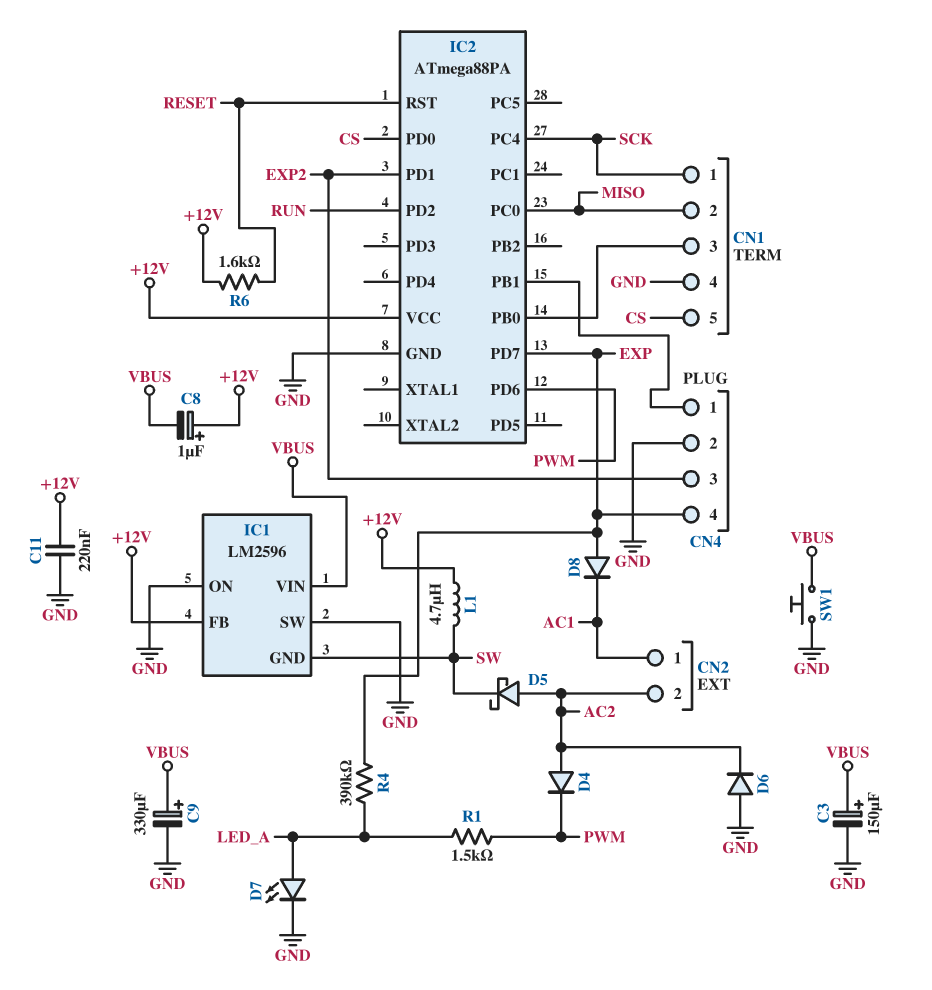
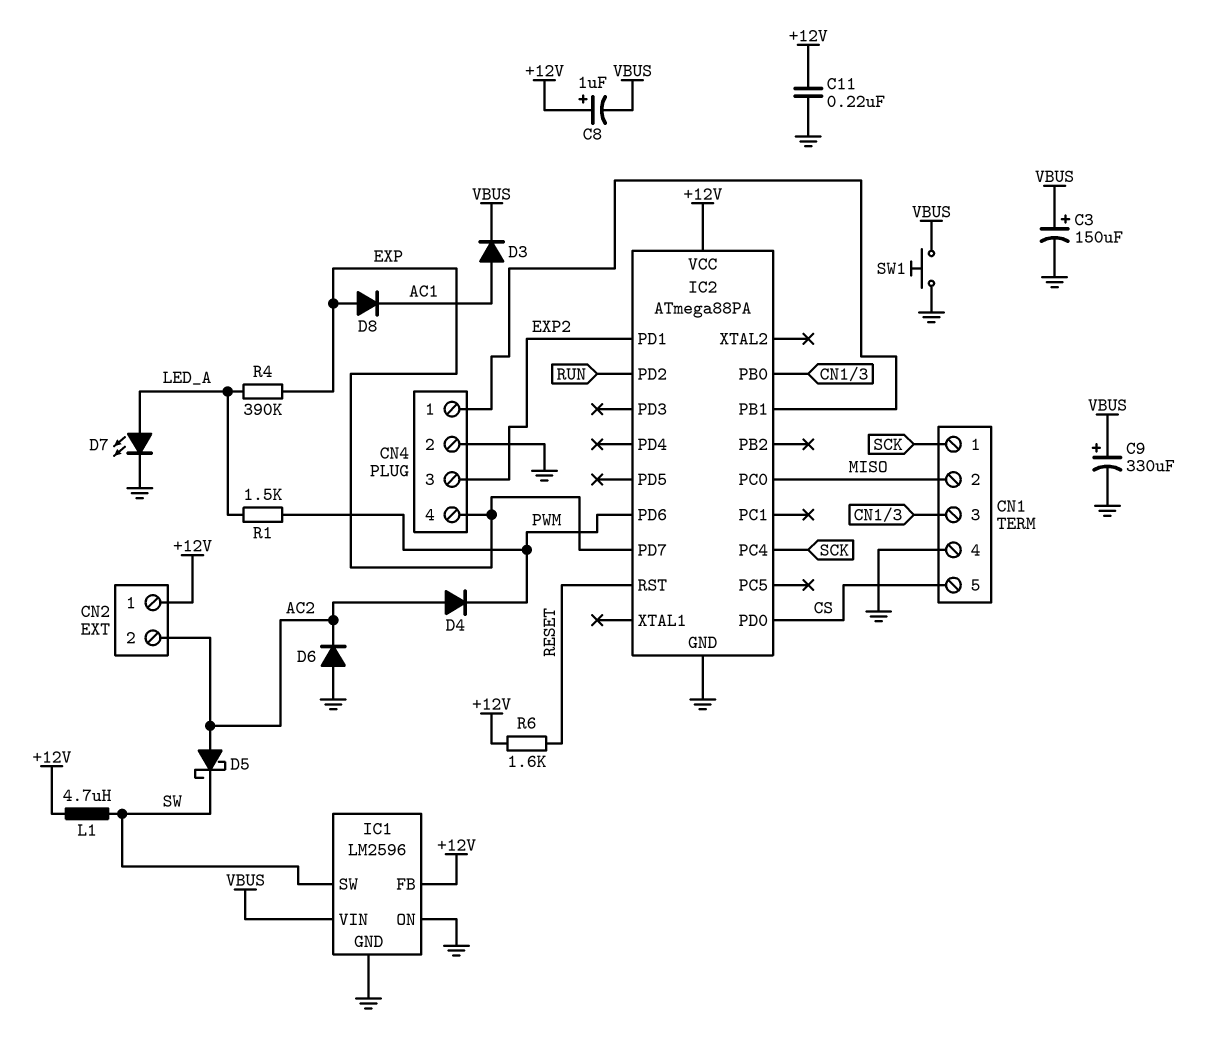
CN2 pin 1: AC1 -> +12V
D3: none -> diode (A AC1, K VBUS)
IC1 pin GND: SW -> GND
IC1 pin SW: GND -> SW

